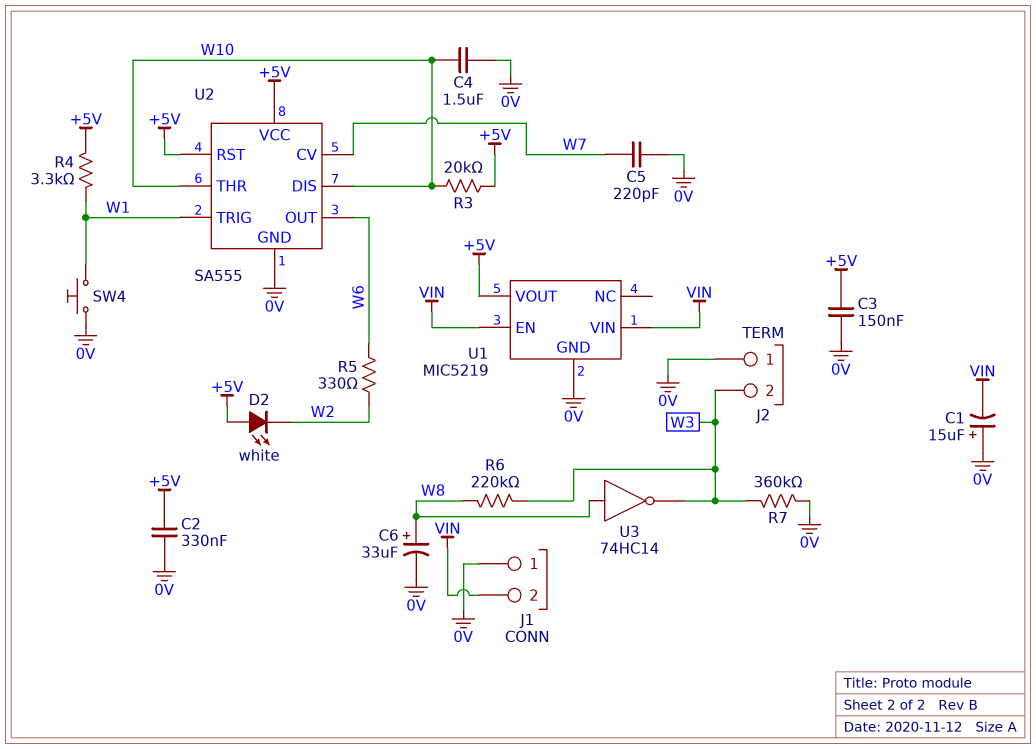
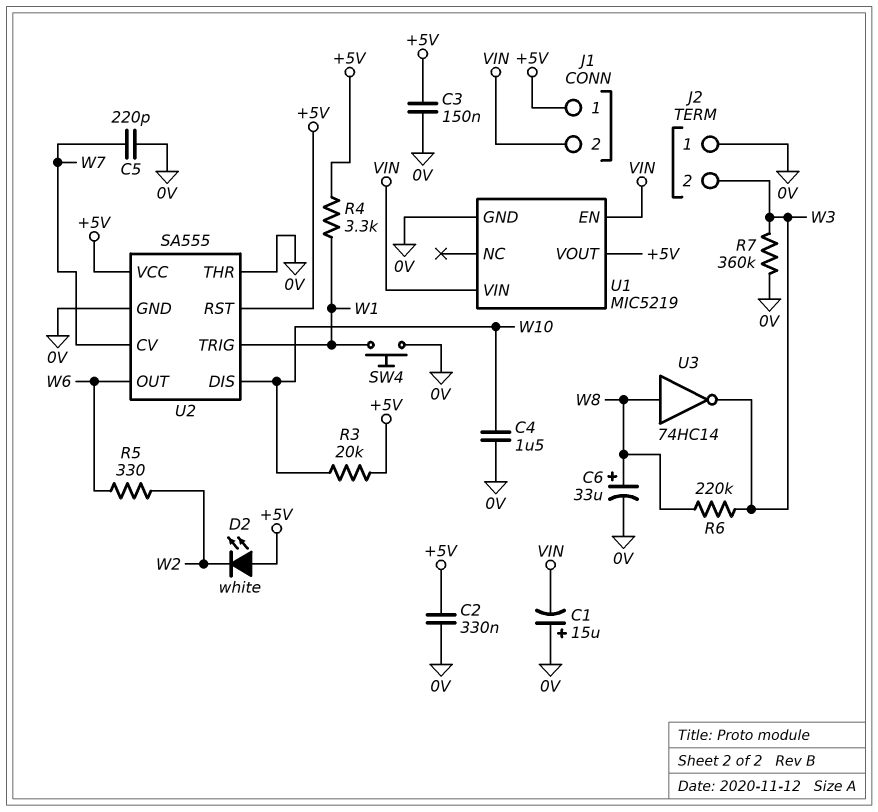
J1 pin 1: 0V -> +5V
U2 pin THR: W10 -> 0V

